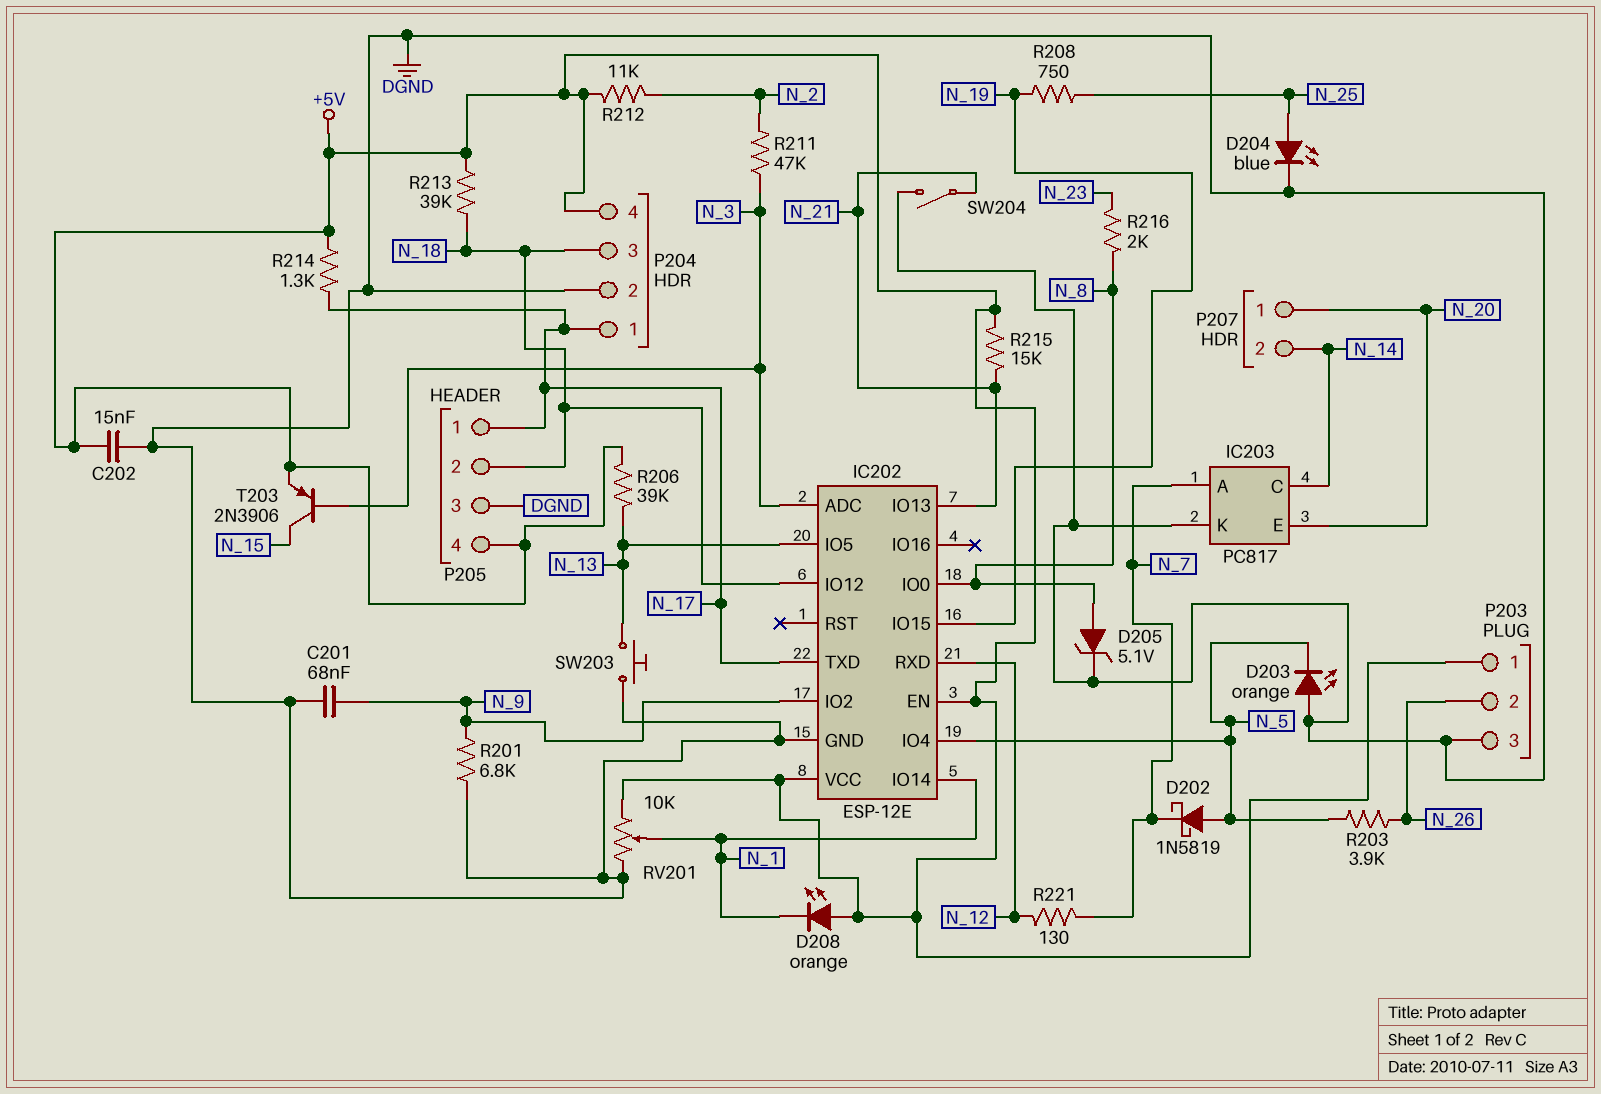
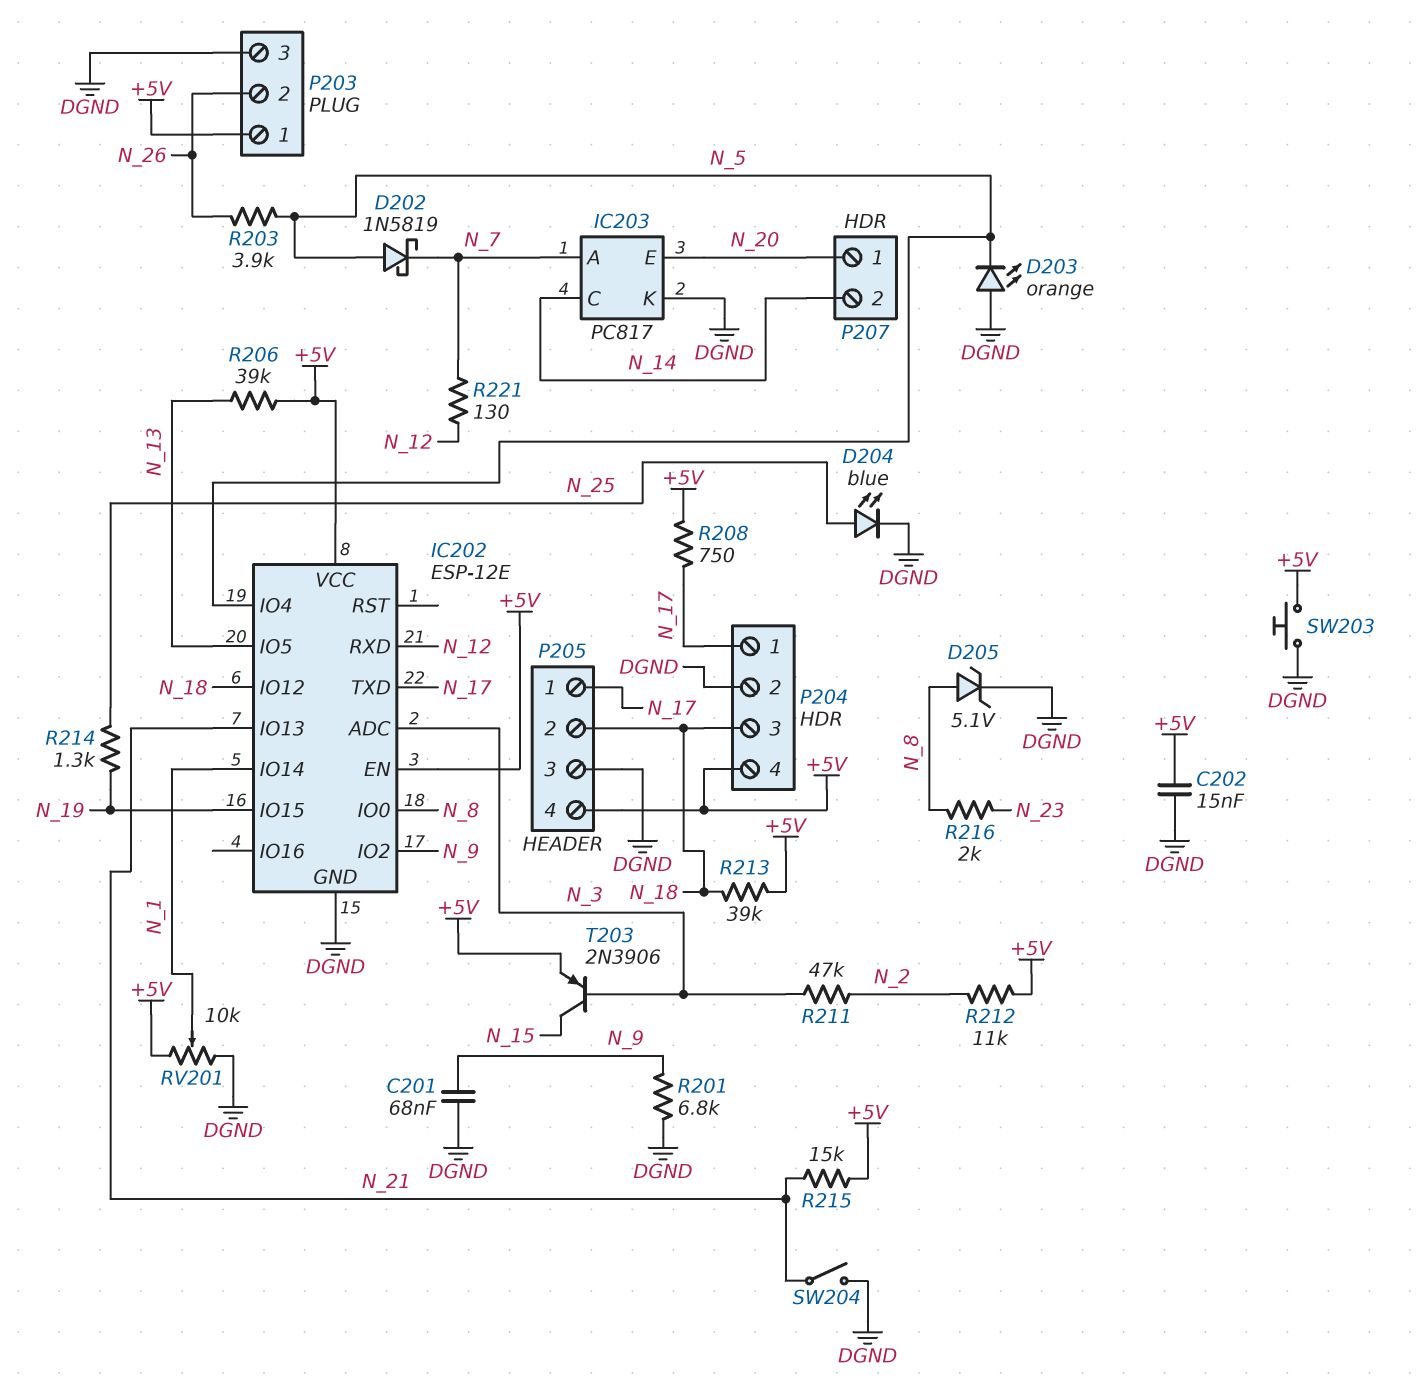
D208: LED orange (A +5V, K N_1) -> none
R208: 750 (N_19, N_25) -> 750 (+5V, N_17)
R214: 1.3k (+5V, N_17) -> 1.3k (N_19, N_25)
SW203: button (DGND, N_13) -> button (+5V, DGND)

